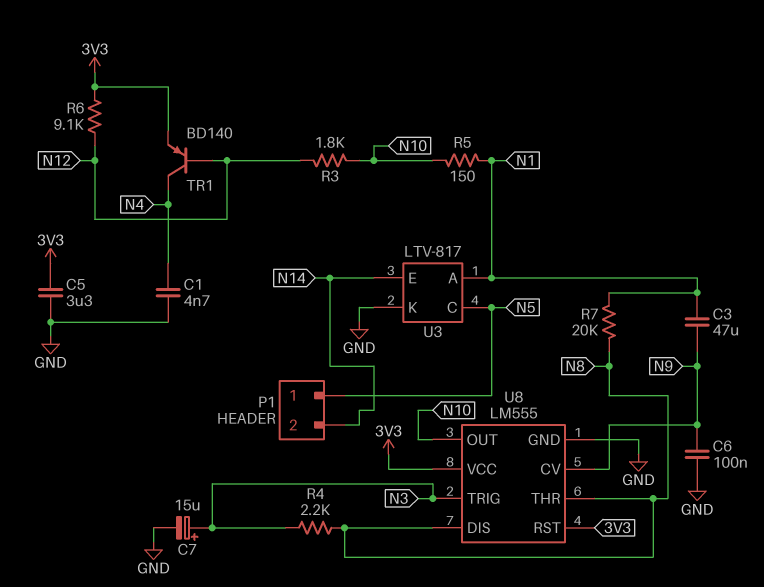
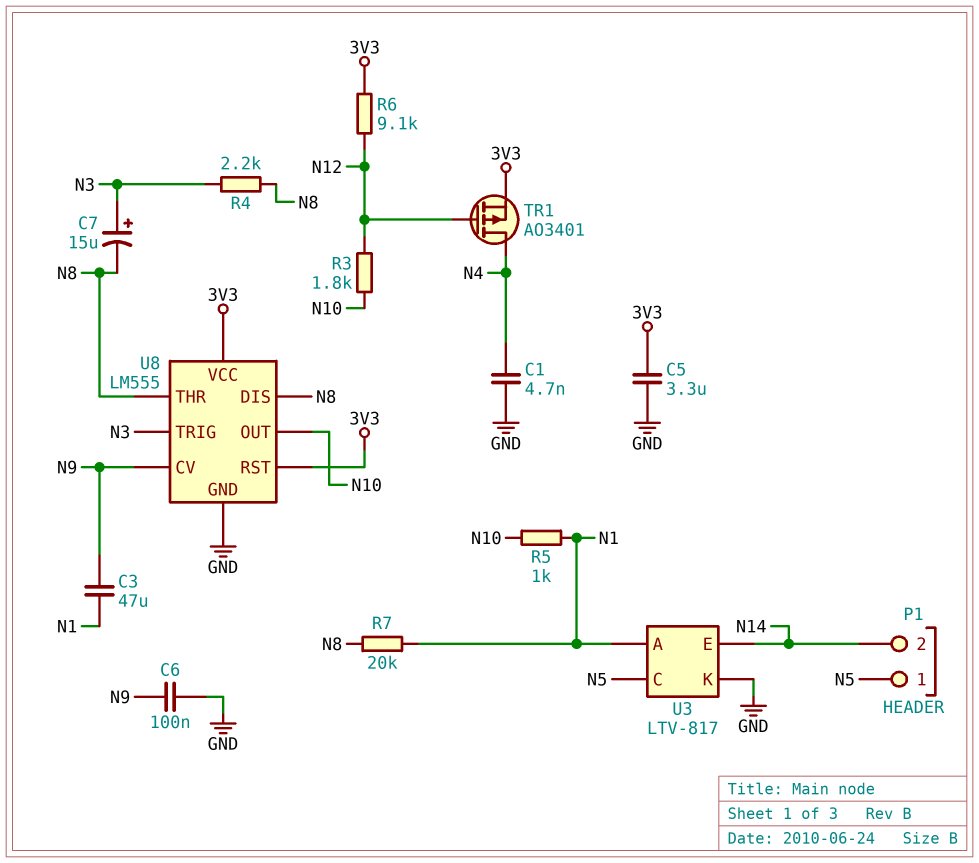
C7: 15uF (plus N3, minus GND) -> 15uF (plus N3, minus N8)
R5: 150 (N1, N10) -> 1k (N1, N10)
TR1: PNP BD140 (B N12, C N4, E 3V3) -> PMOS AO3401 (G N12, D N4, S 3V3)

